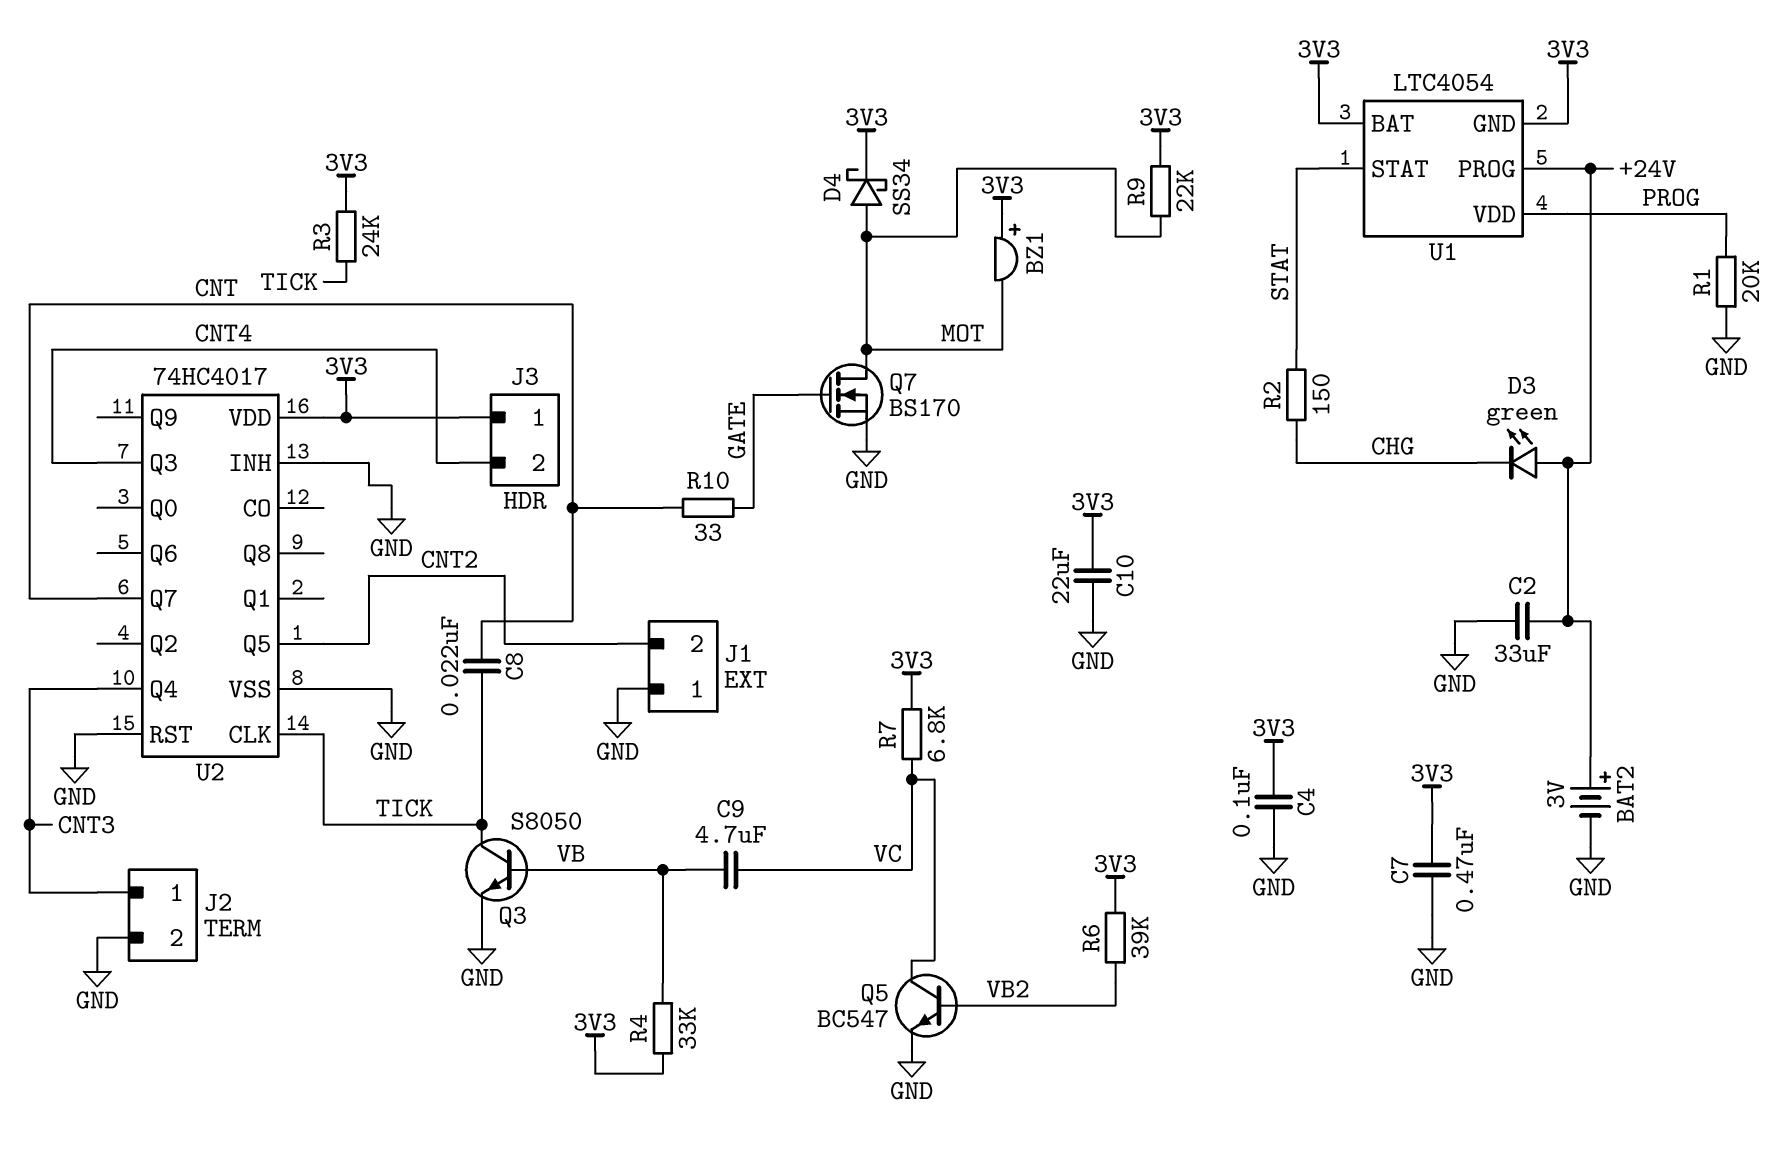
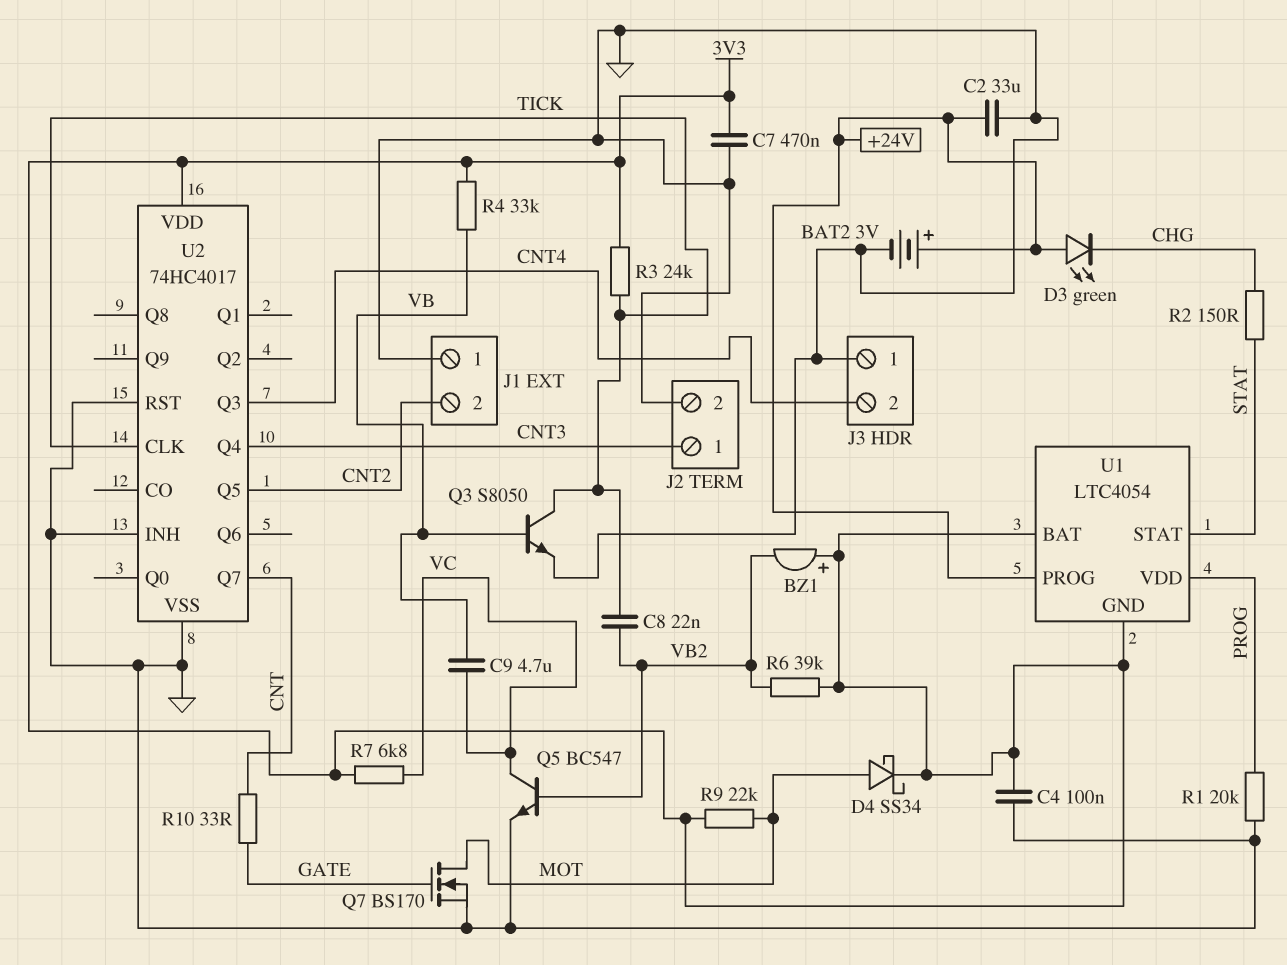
BZ1: buzzer (plus 3V3, minus MOT) -> buzzer (plus 3V3, minus VB2)
C8: 22nF (CNT, TICK) -> 22nF (TICK, VB2)
C10: 22uF (3V3, GND) -> none
J3 pin 1: 3V3 -> GND

